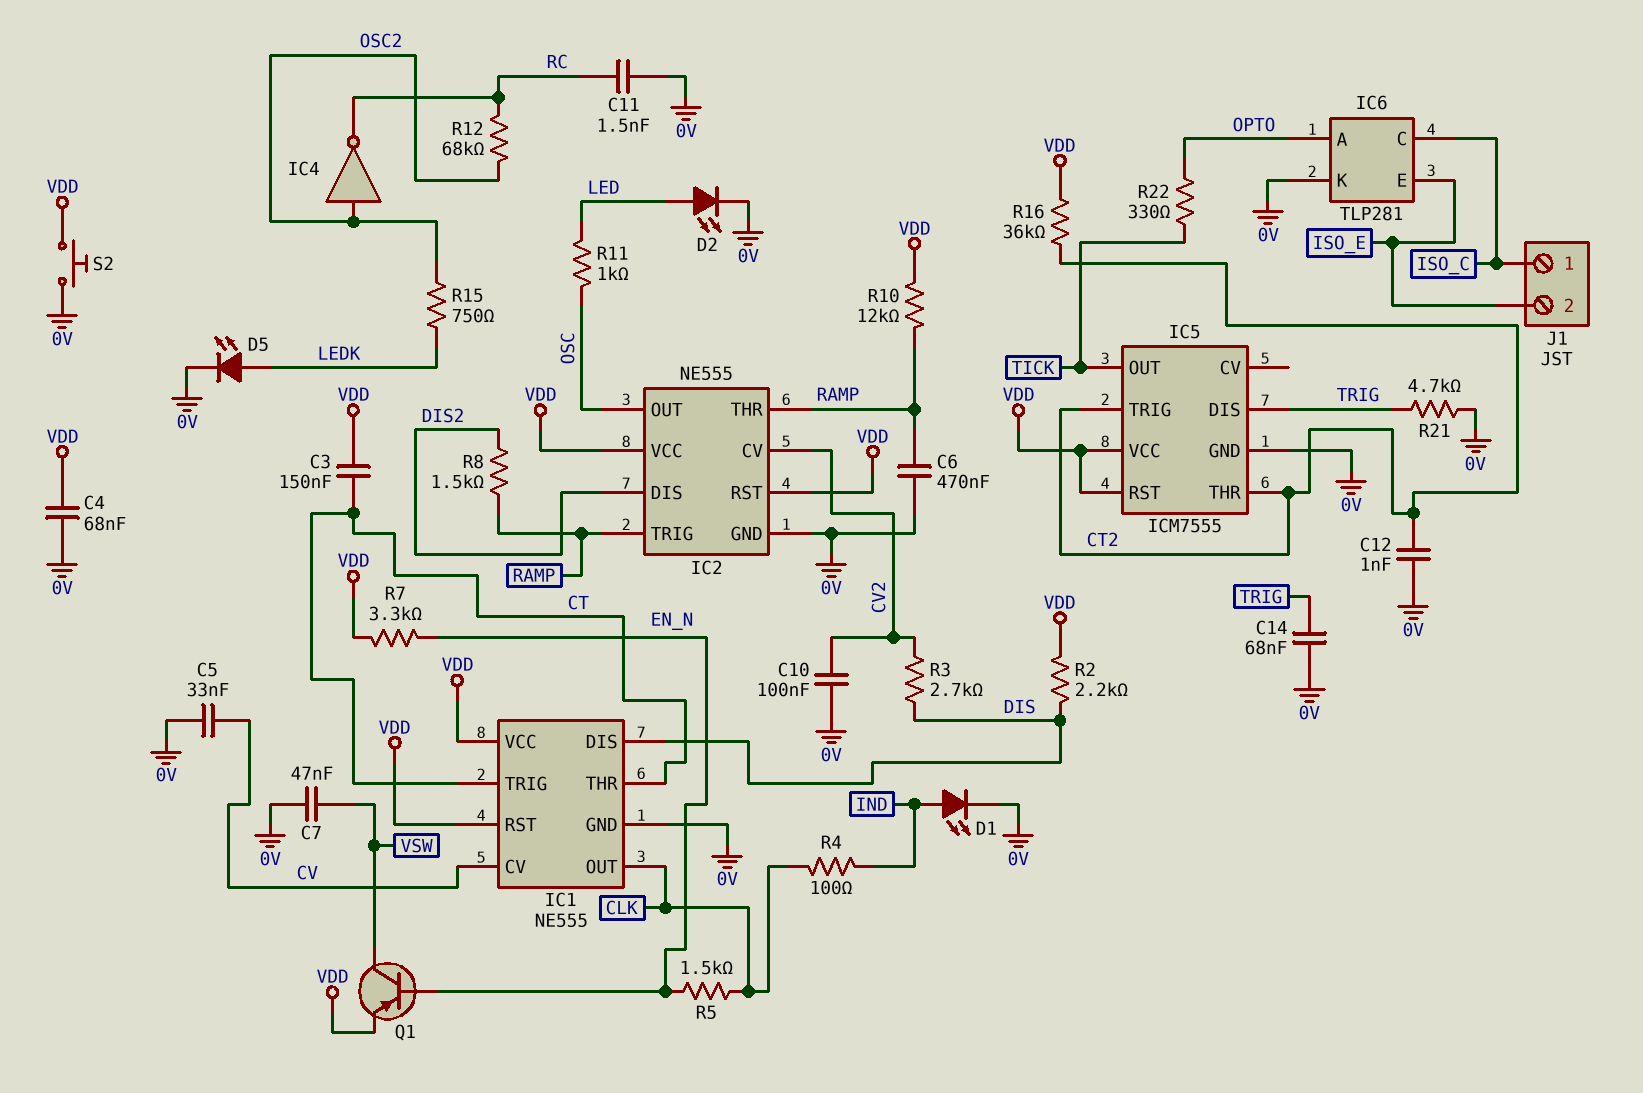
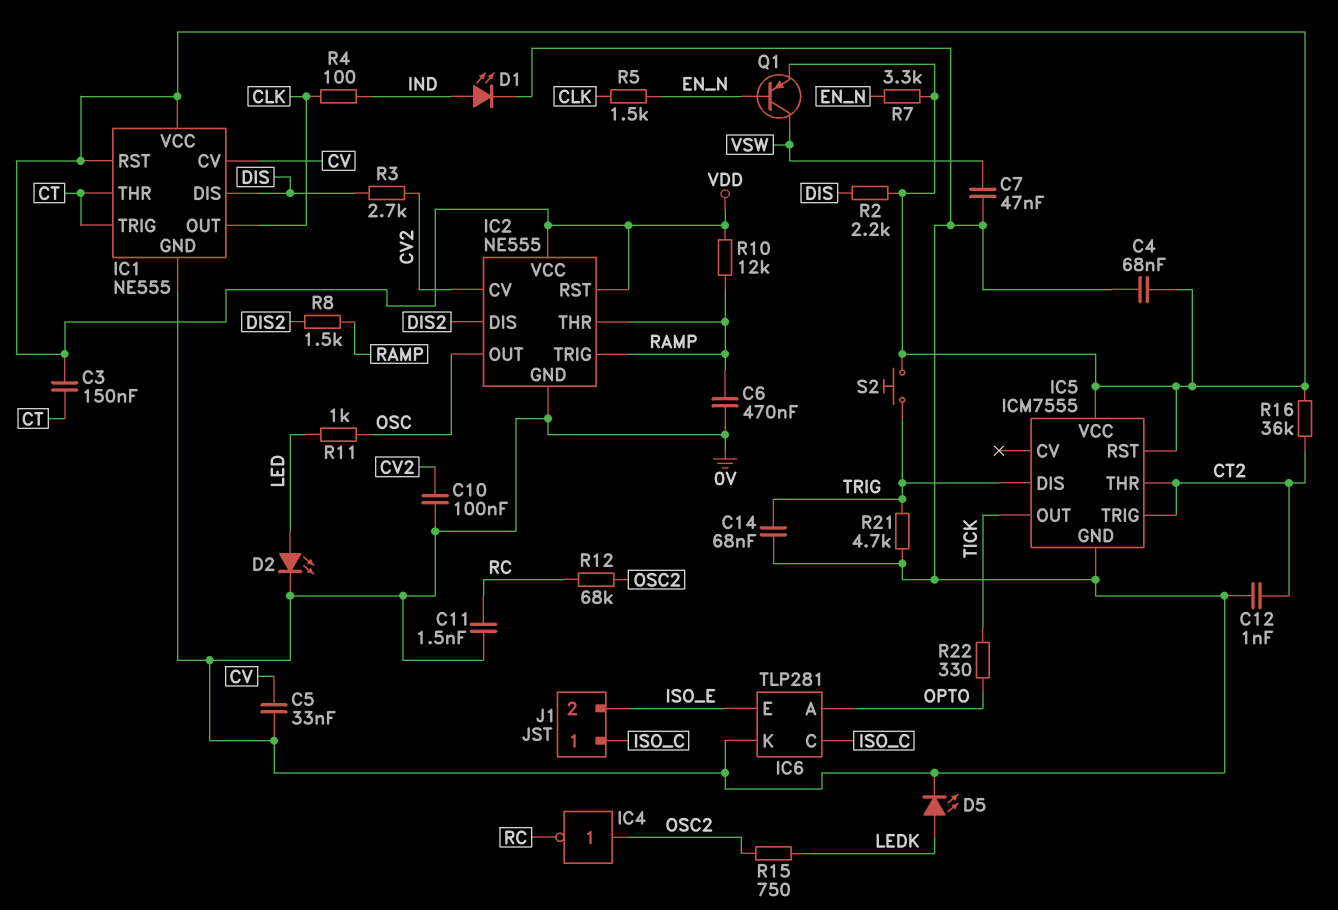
S2: button (0V, VDD) -> button (TRIG, VDD)

